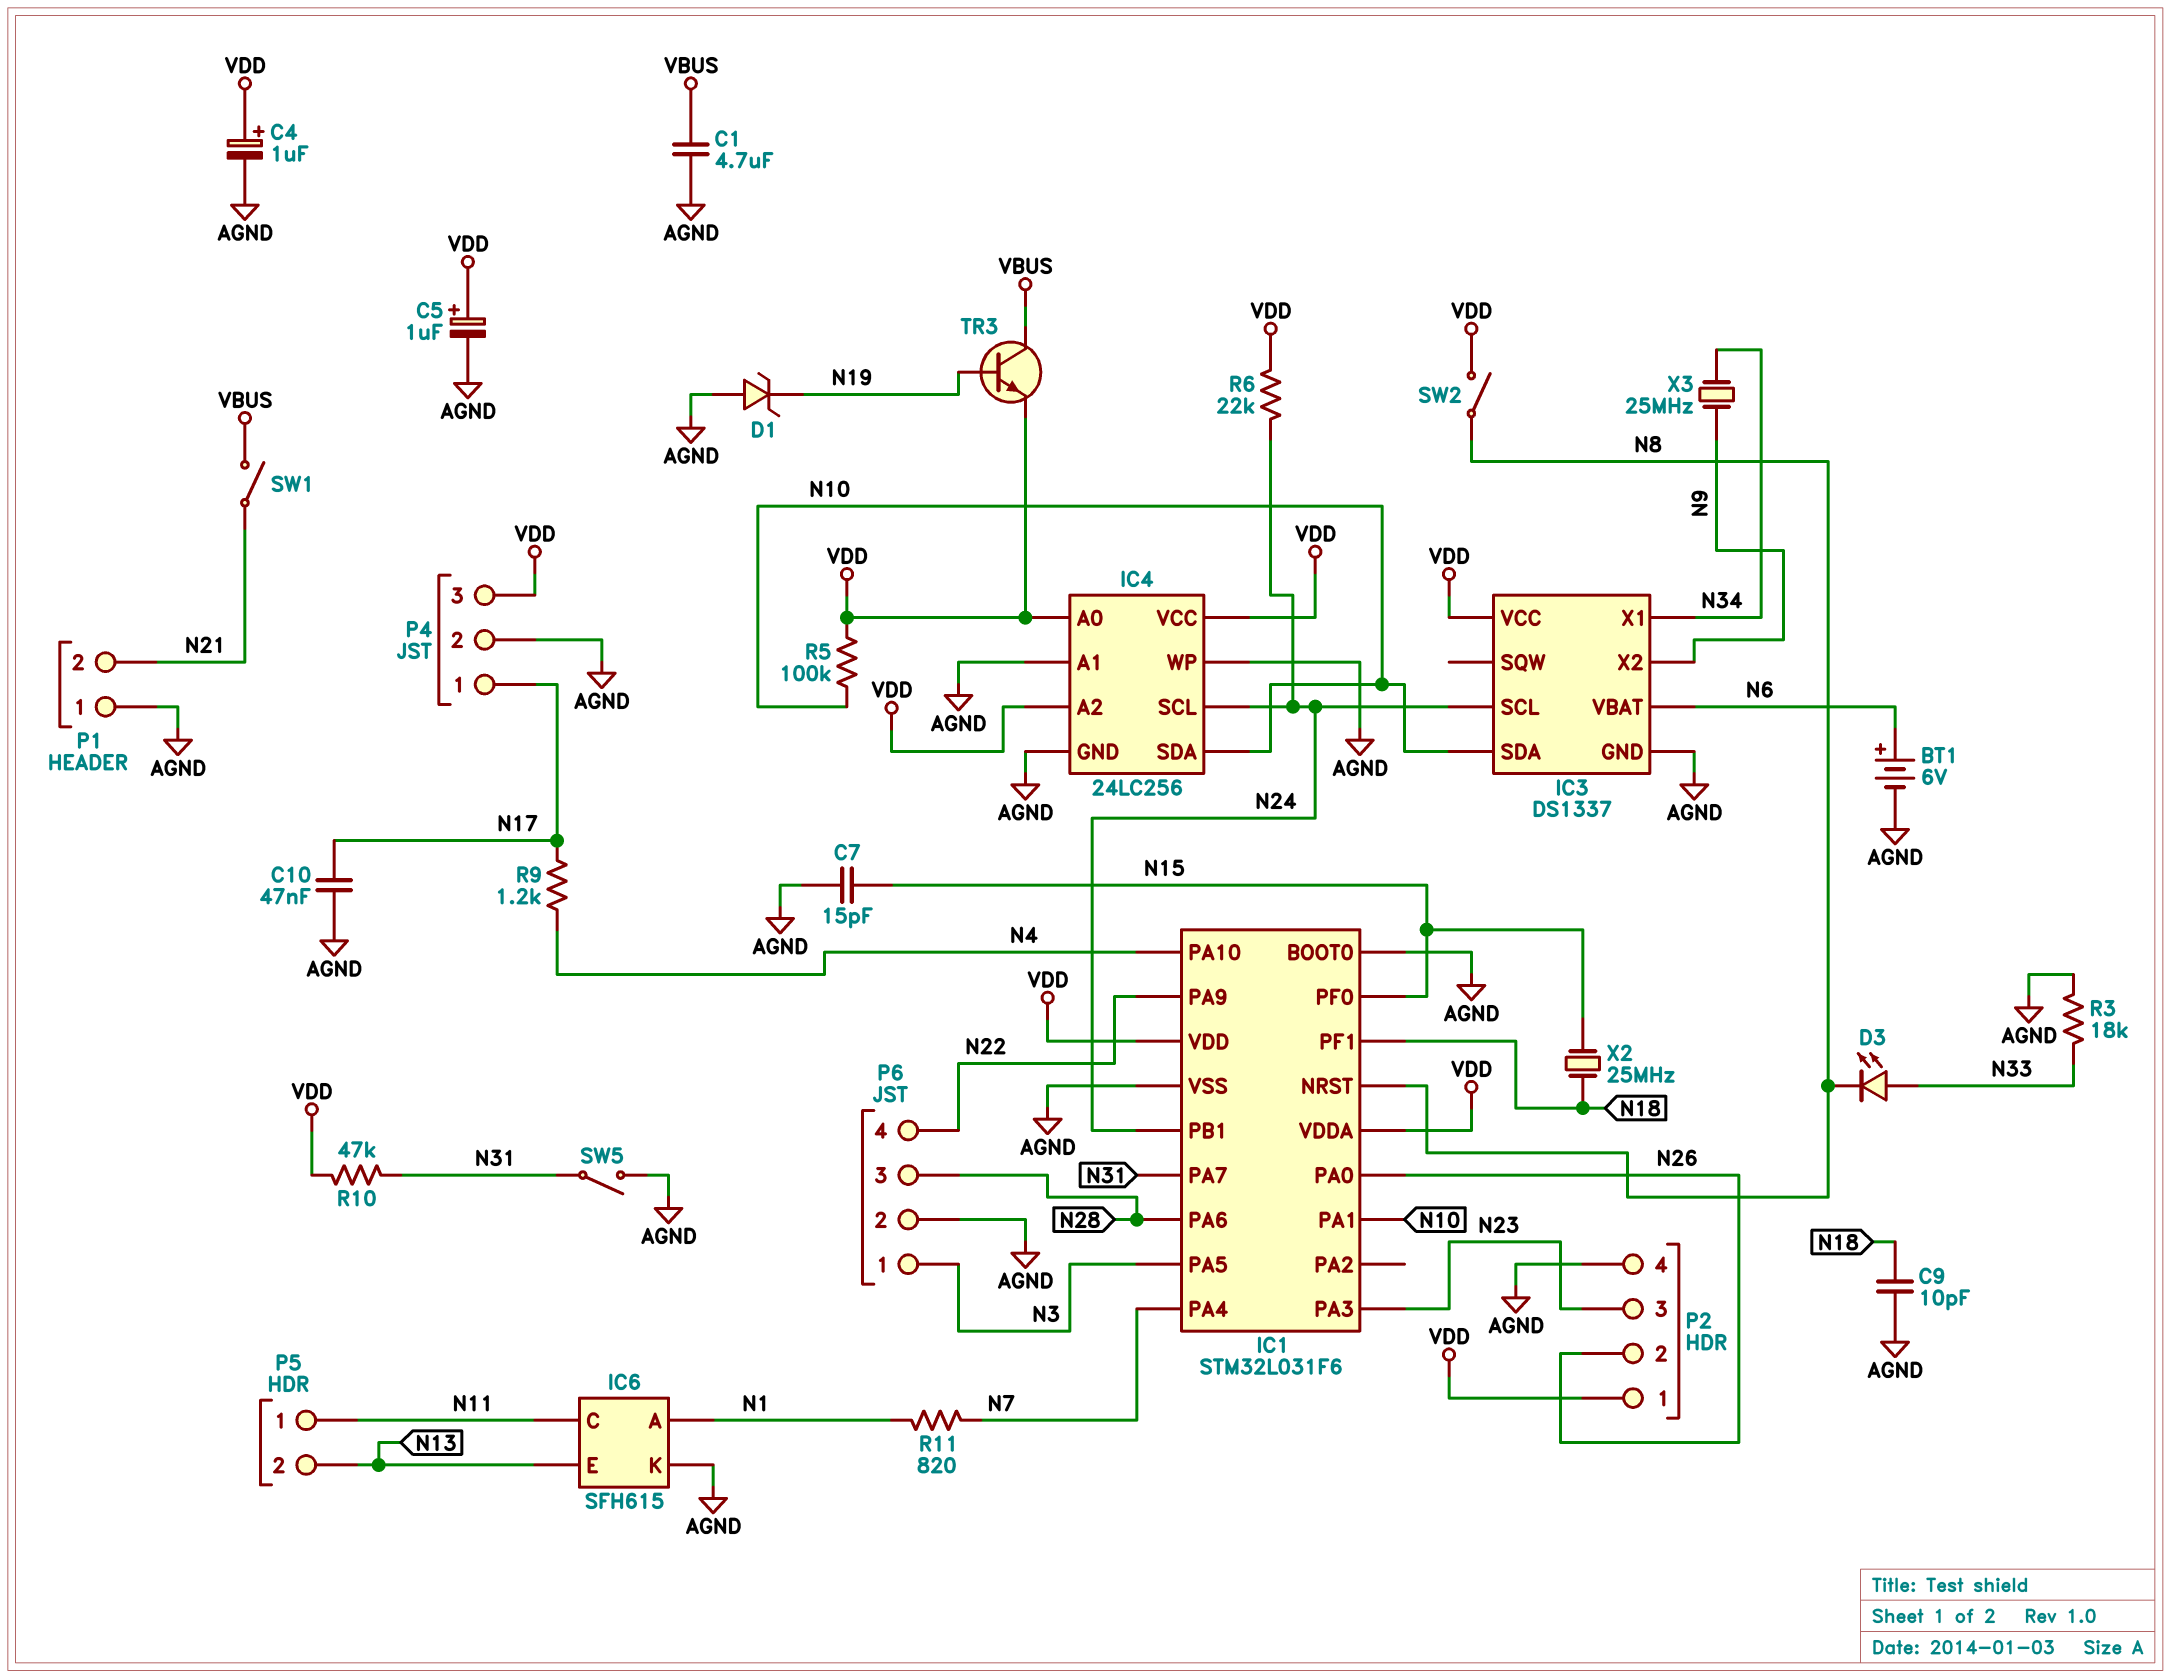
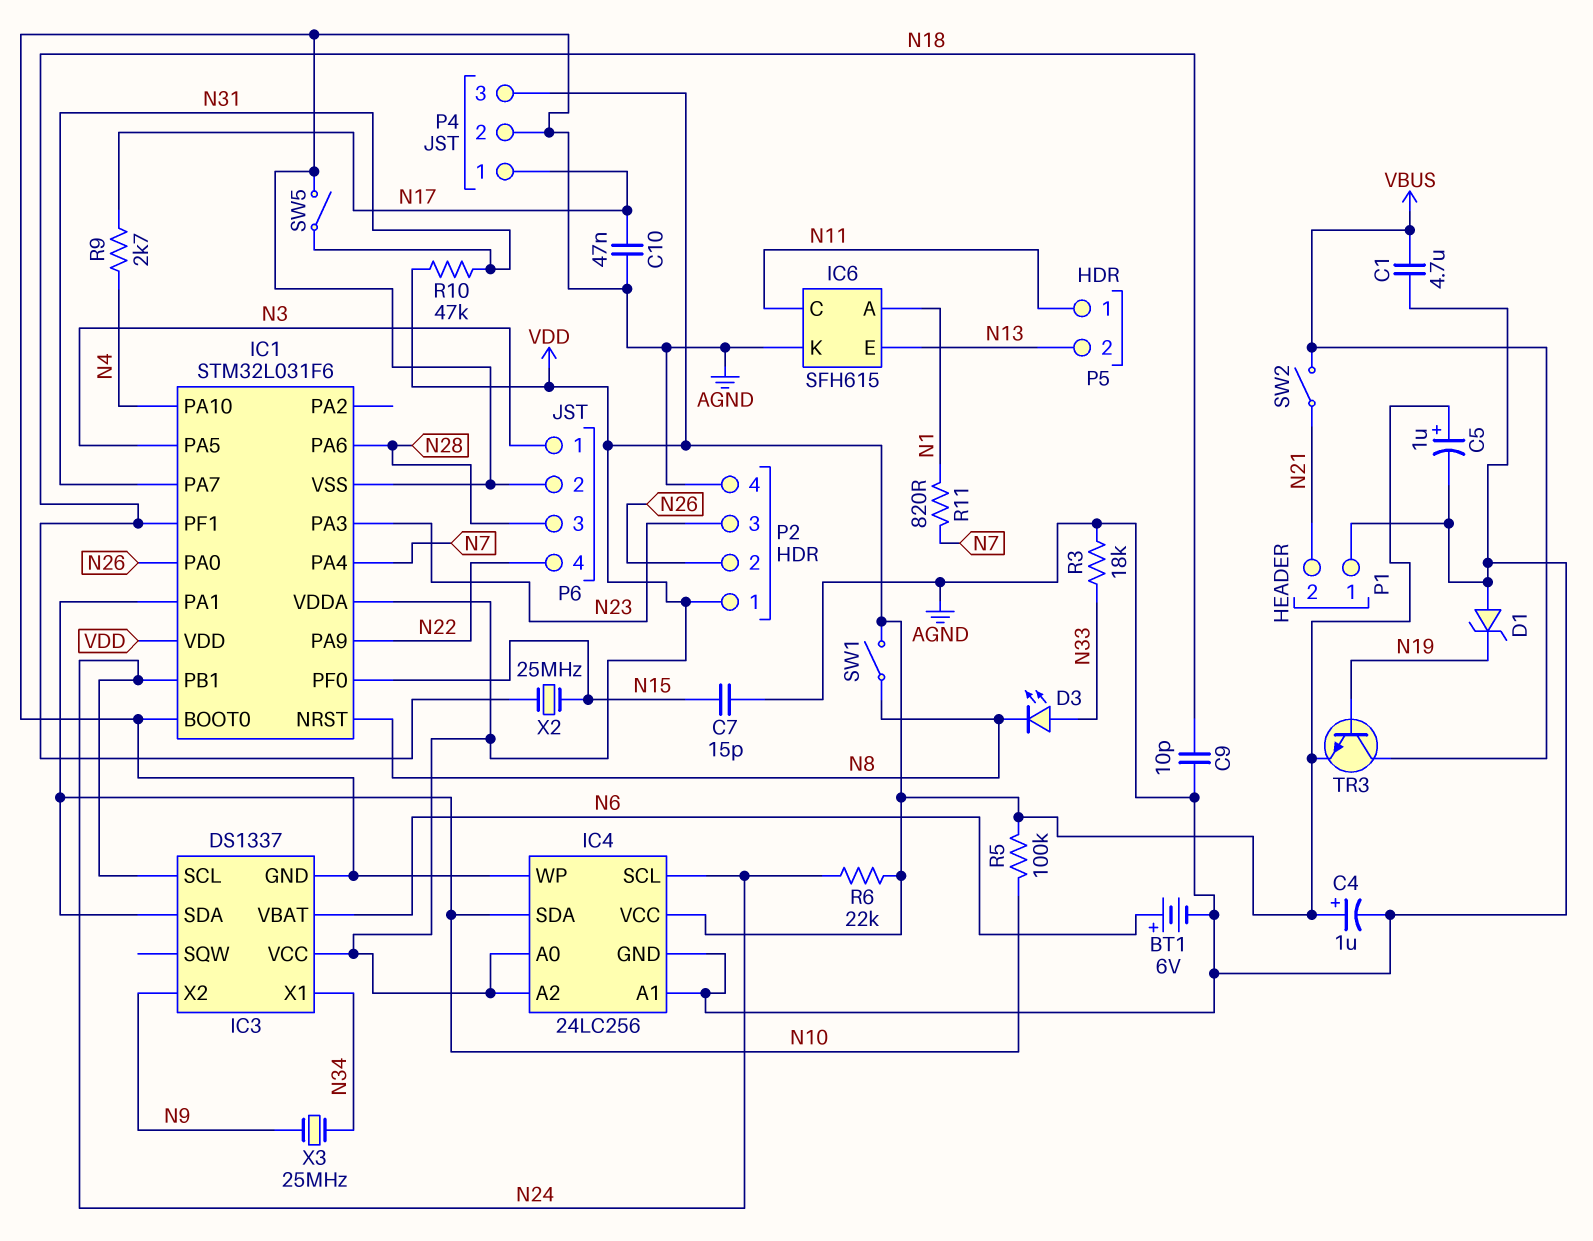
R9: 1.2k (N4, N17) -> 2.7k (N4, N17)
SW1: switch (N21, VBUS) -> switch (N8, VDD)
SW2: switch (N8, VDD) -> switch (N21, VBUS)

